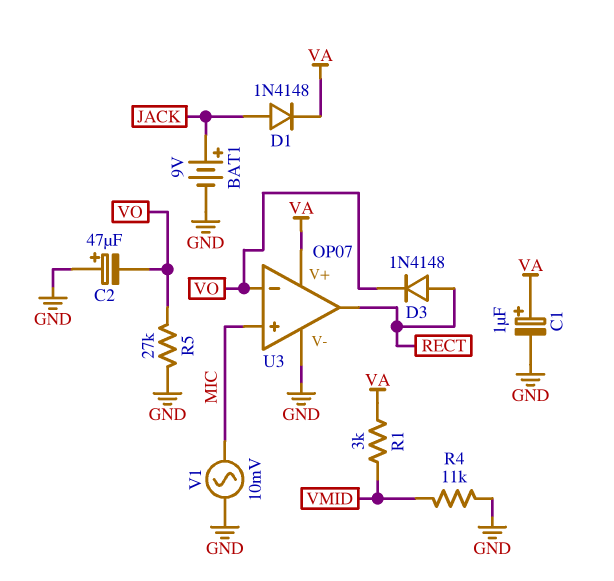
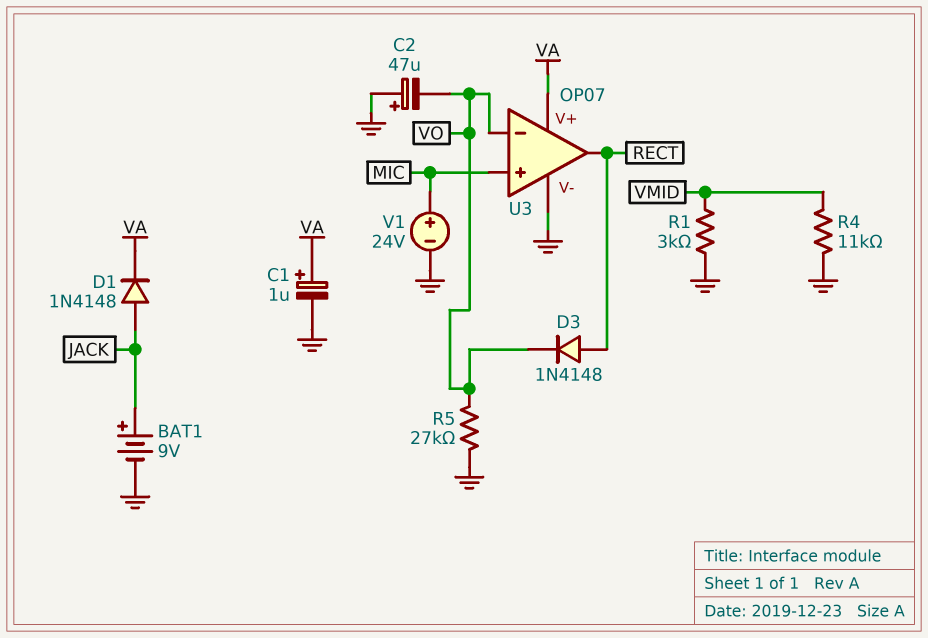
R1: 3k (VA, VMID) -> 3k (GND, VMID)
V1: AC 10mV (GND, MIC) -> 24V (plus MIC, minus GND)

